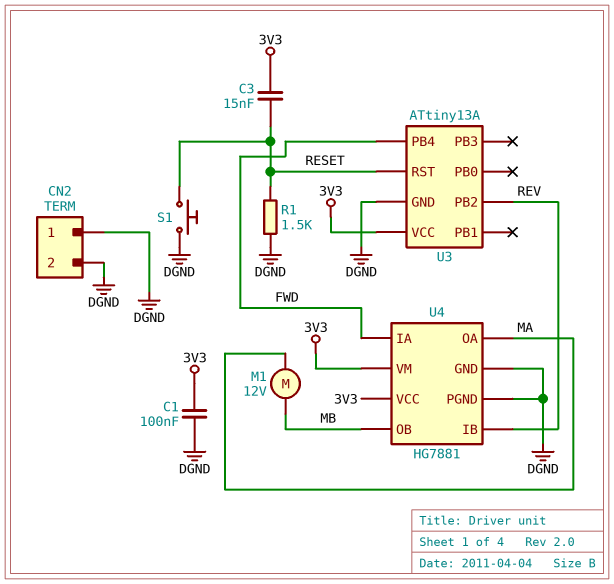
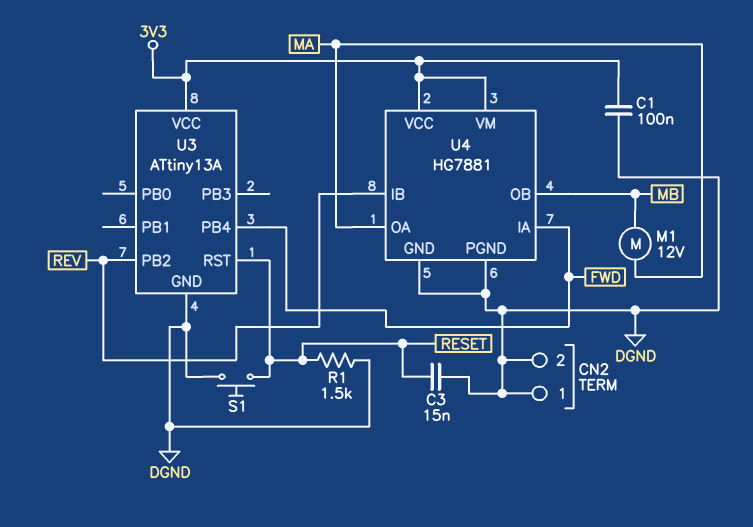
C3: 15nF (3V3, RESET) -> 15nF (DGND, RESET)

